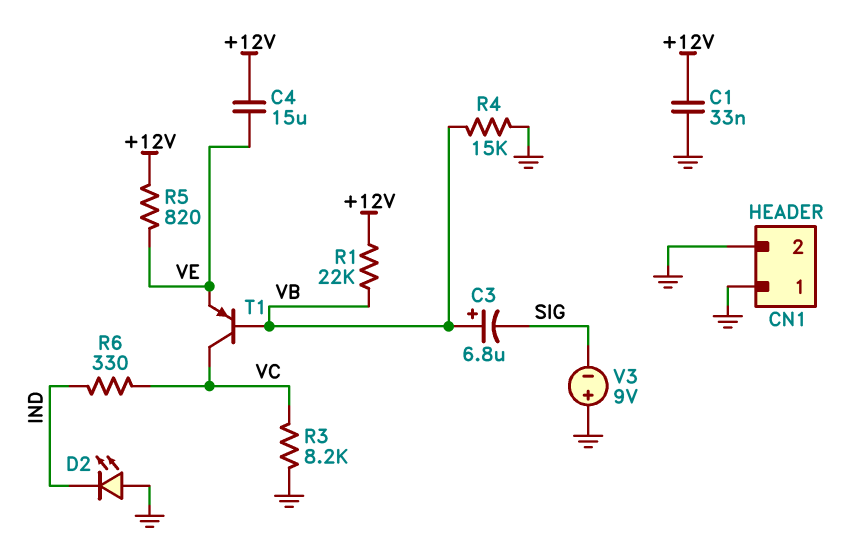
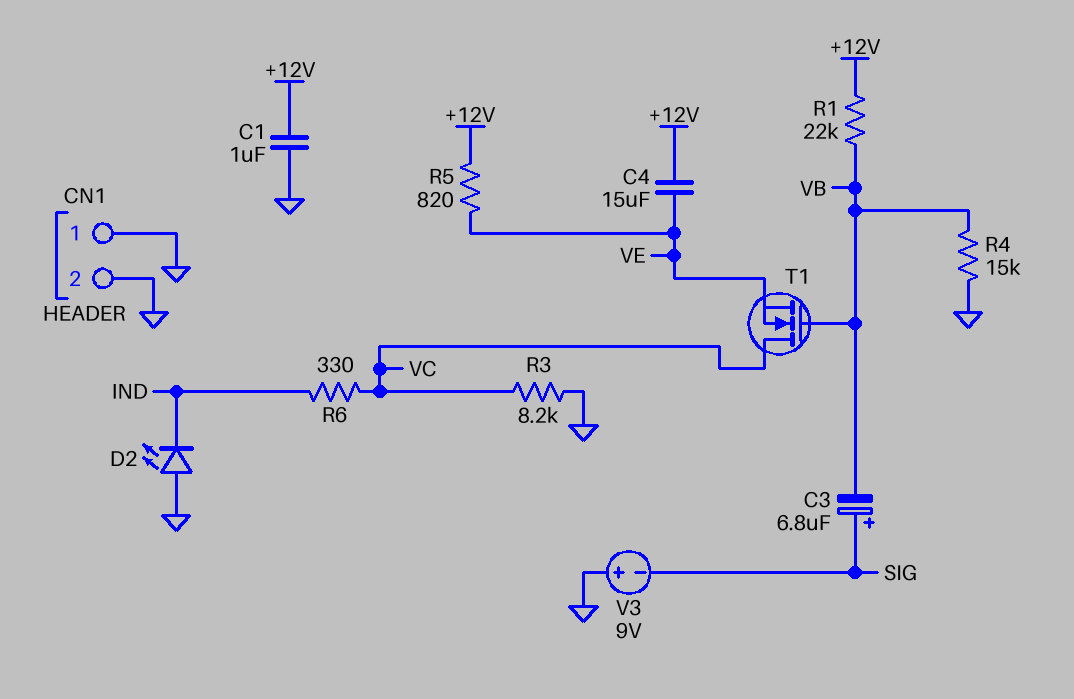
C1: 33nF (+12V, GND) -> 1uF (+12V, GND)
C3: 6.8uF (plus VB, minus SIG) -> 6.8uF (plus SIG, minus VB)
T1: PNP (B VB, C VC, E VE) -> NMOS (G VB, D VC, S VE)

